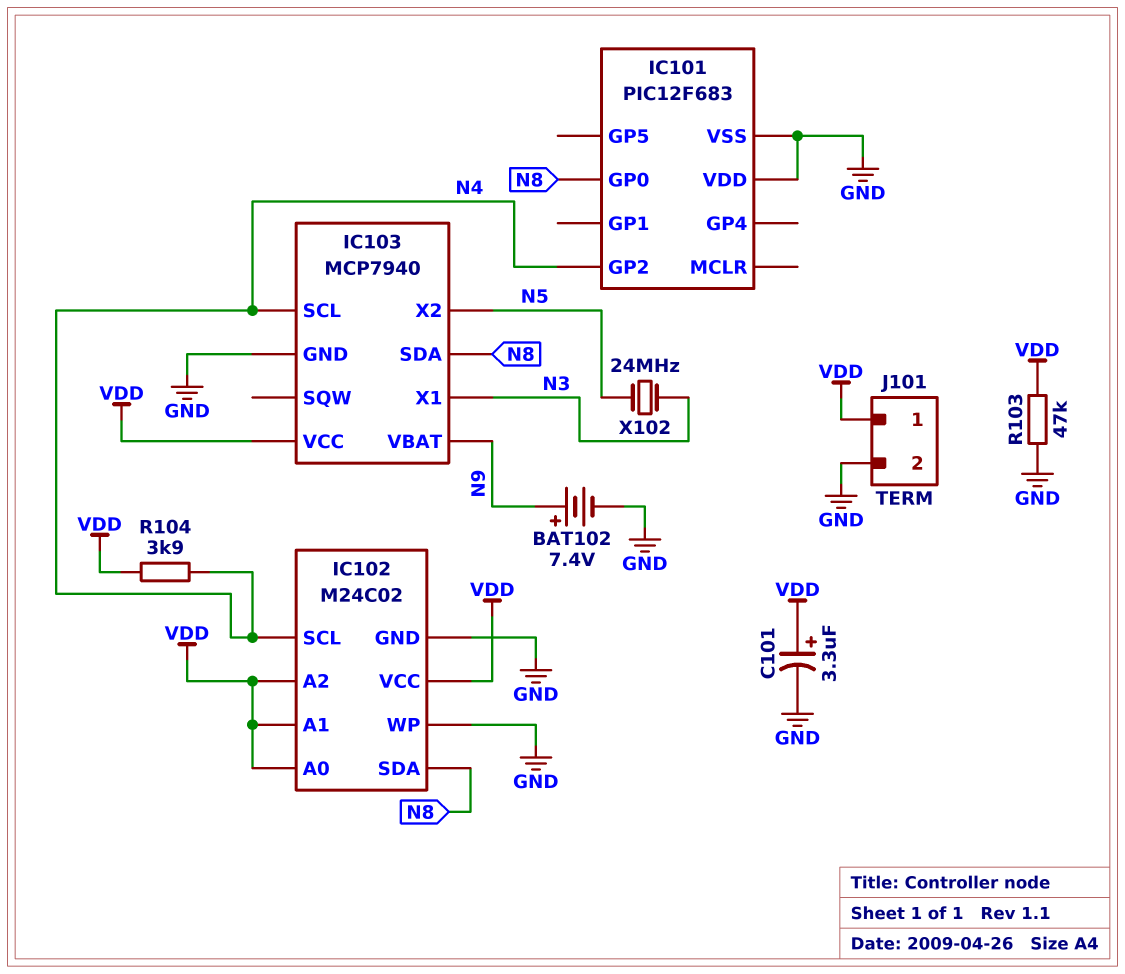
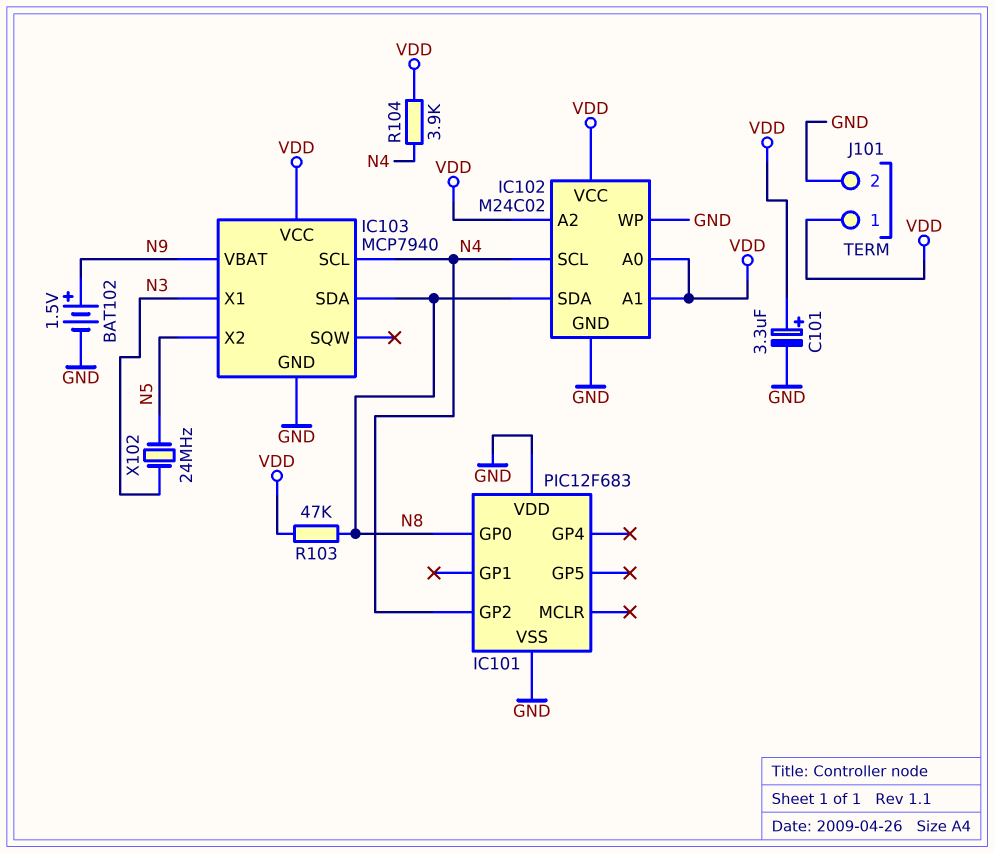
BAT102: 7.4V (plus N9, minus GND) -> 1.5V (plus N9, minus GND)
R103: 47k (GND, VDD) -> 47k (N8, VDD)

